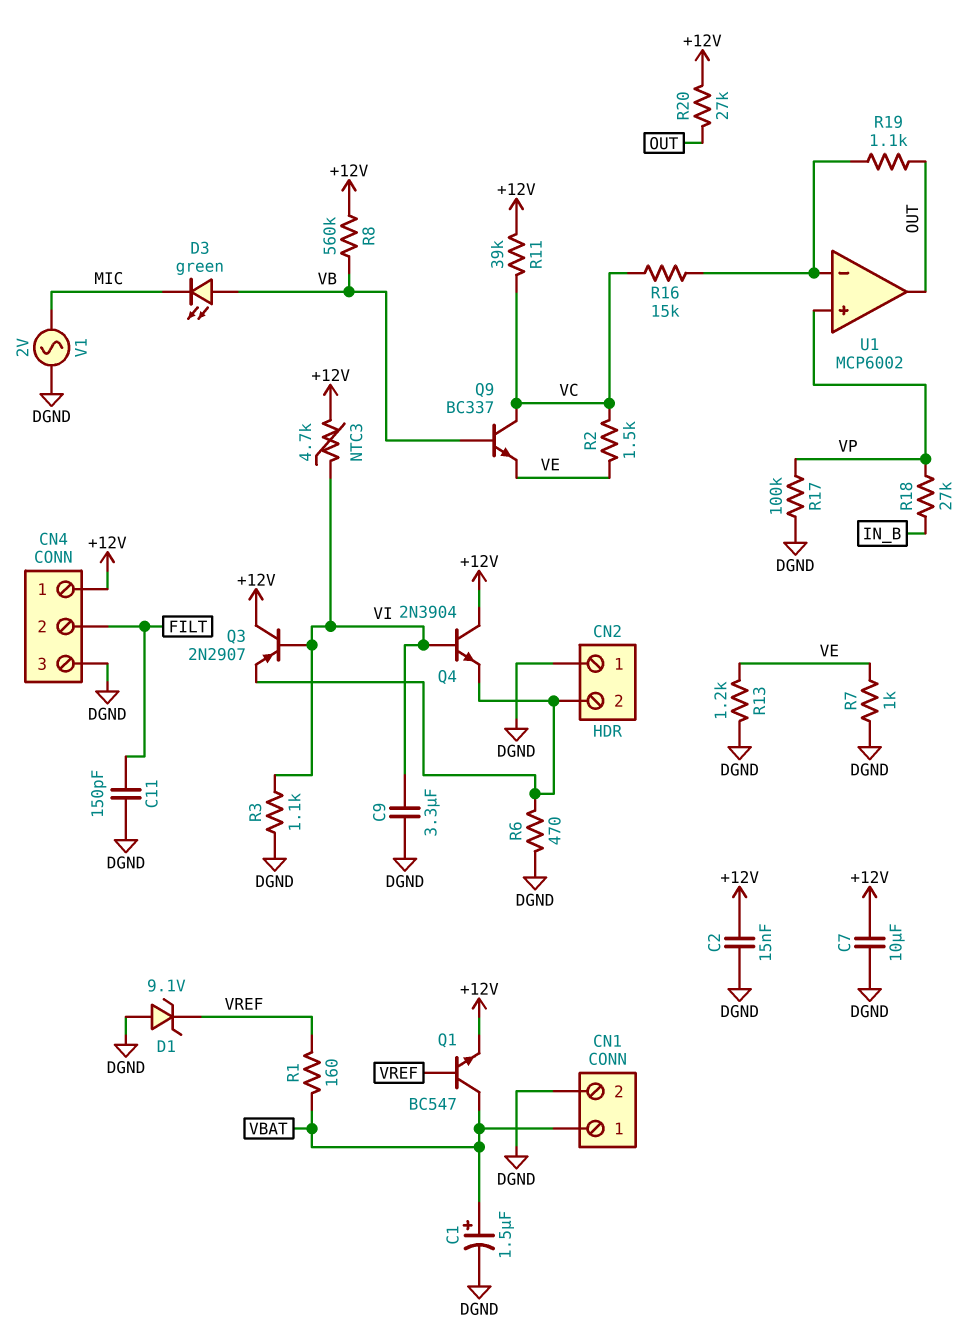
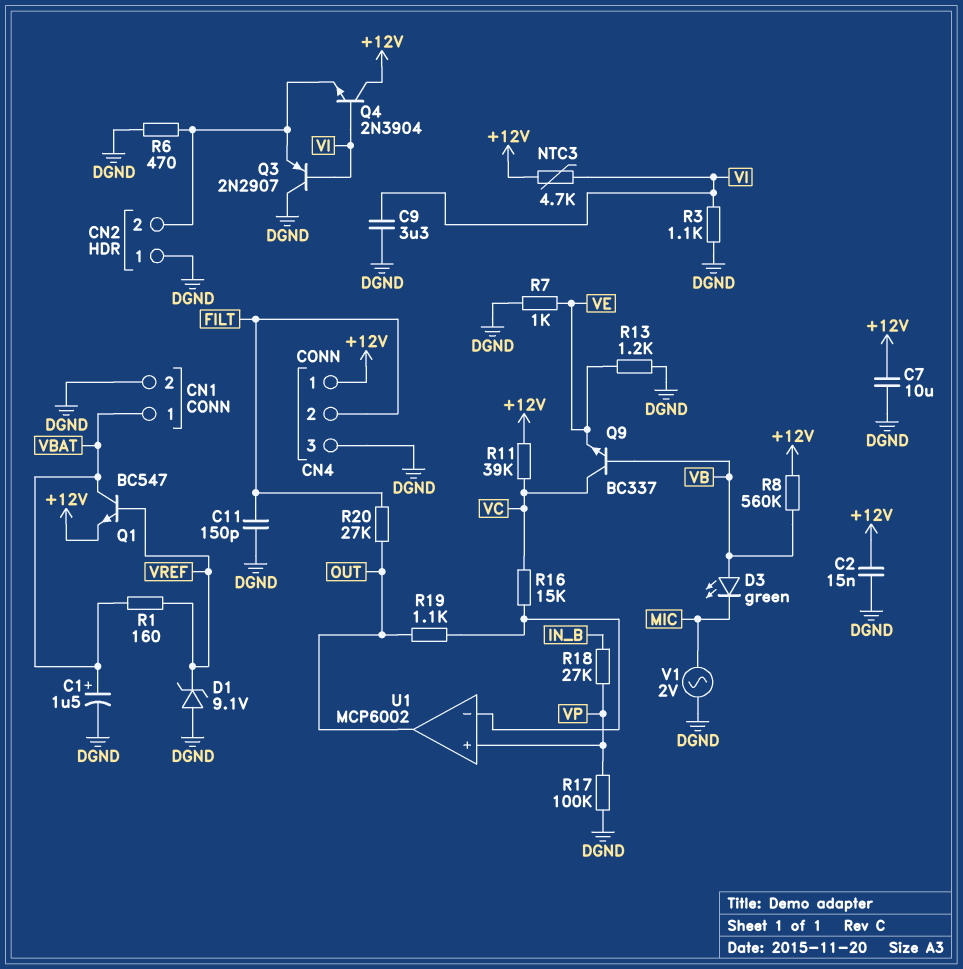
Q3: PNP 2N2907 (B VI, C +12V, E CN2/2) -> PNP 2N2907 (B VI, C DGND, E CN2/2)
R2: 1.5k (VC, VE) -> none
R20: 27k (+12V, OUT) -> 27k (FILT, OUT)

